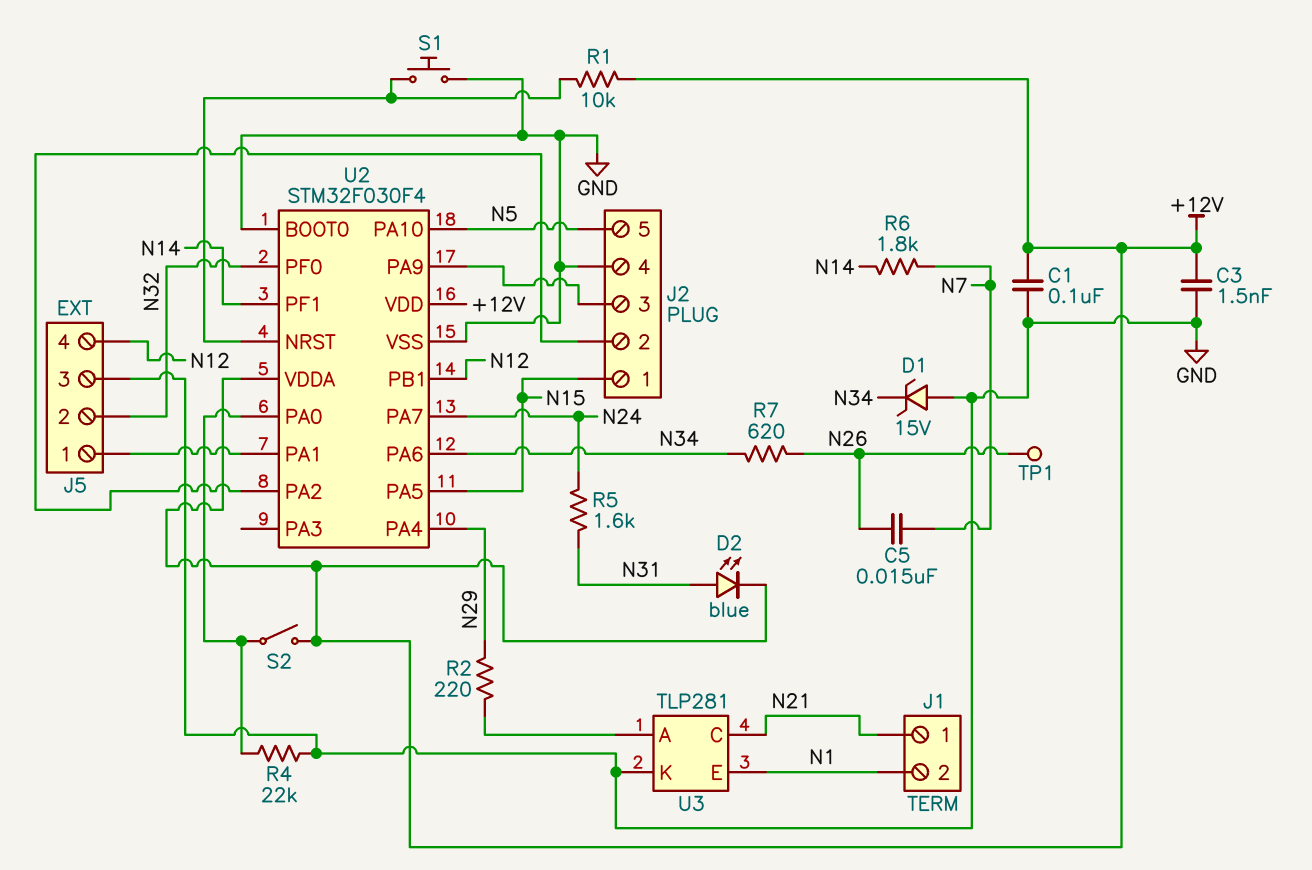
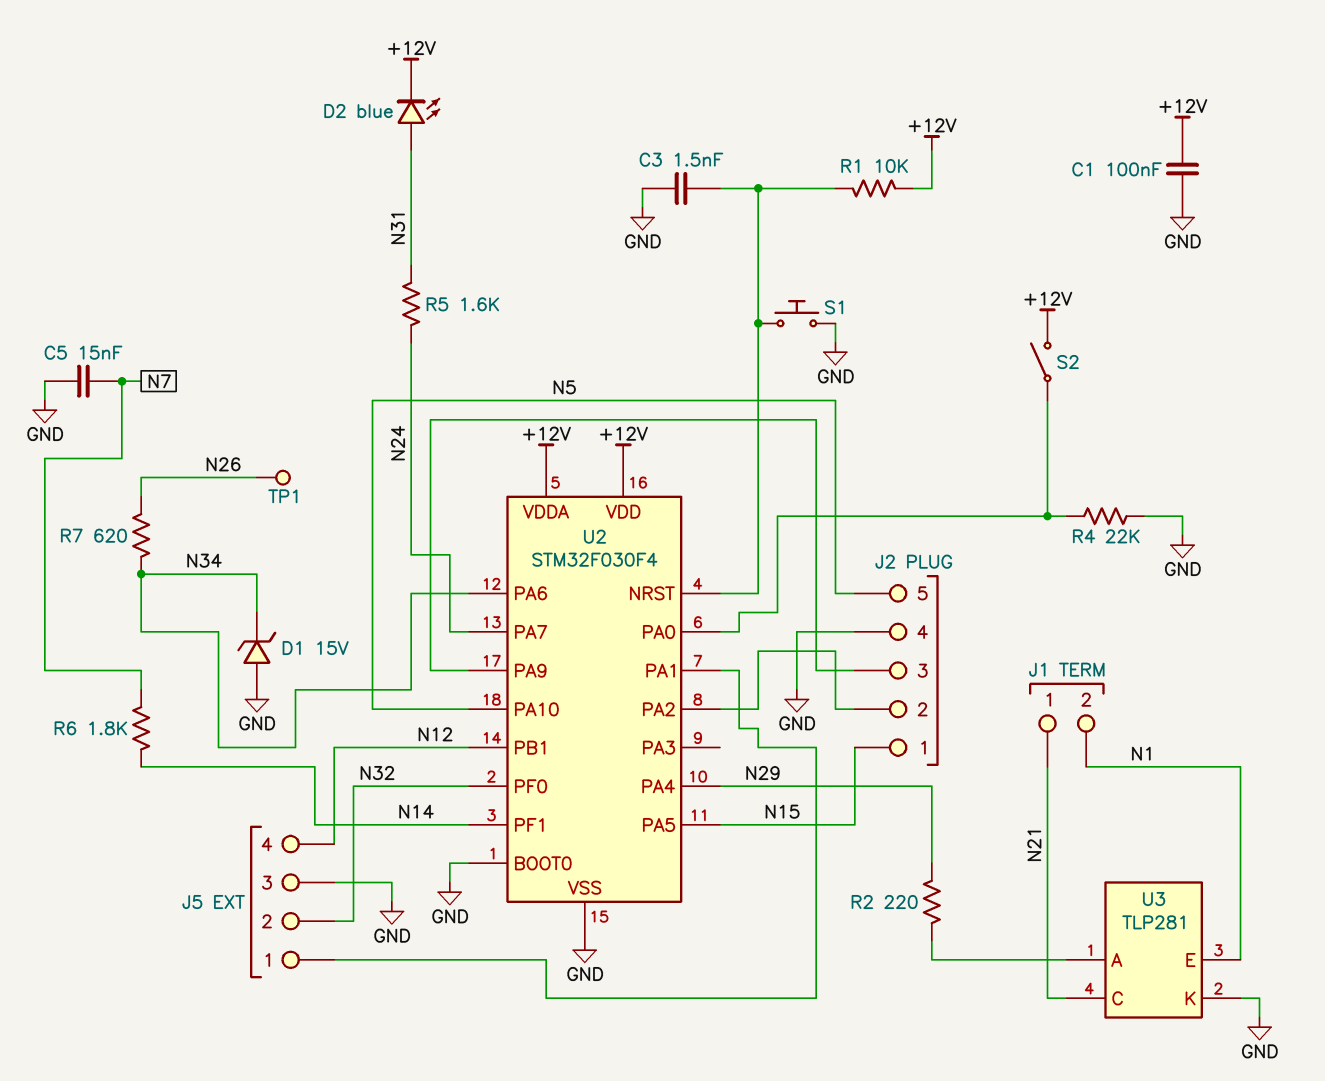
C3: 1.5nF (+12V, GND) -> 1.5nF (GND, U2/NRST)
C5: 15nF (N7, N26) -> 15nF (GND, N7)

